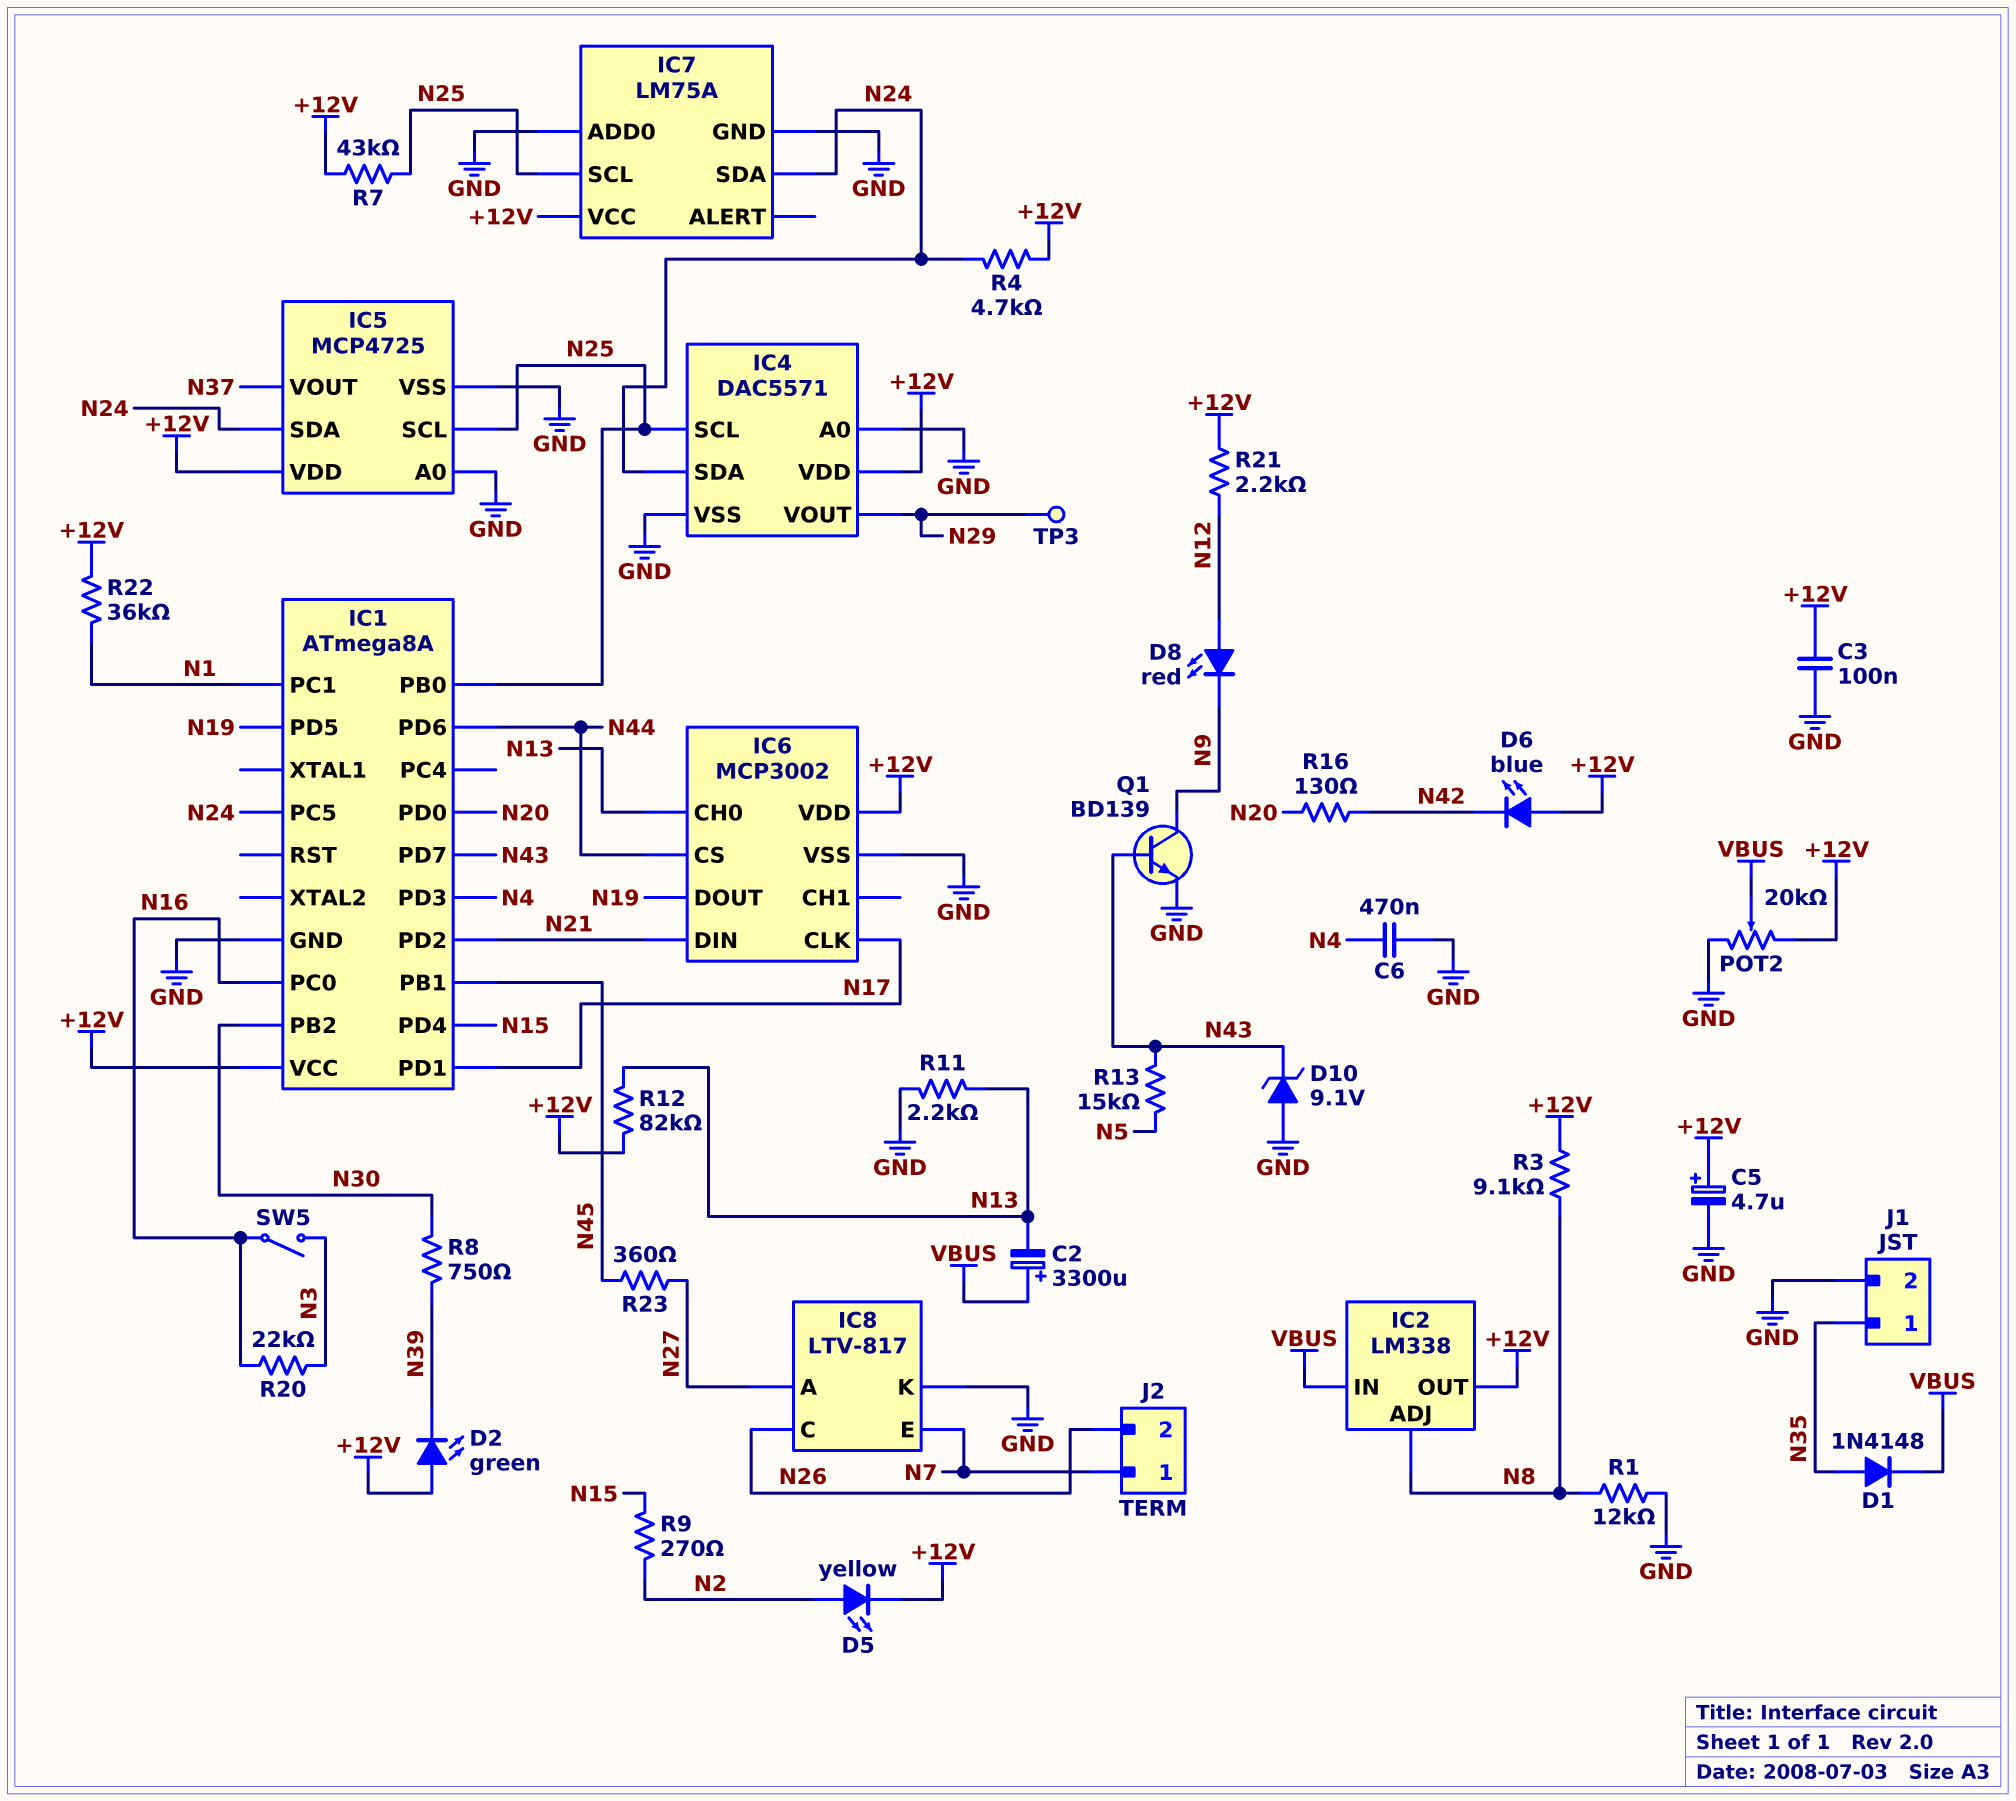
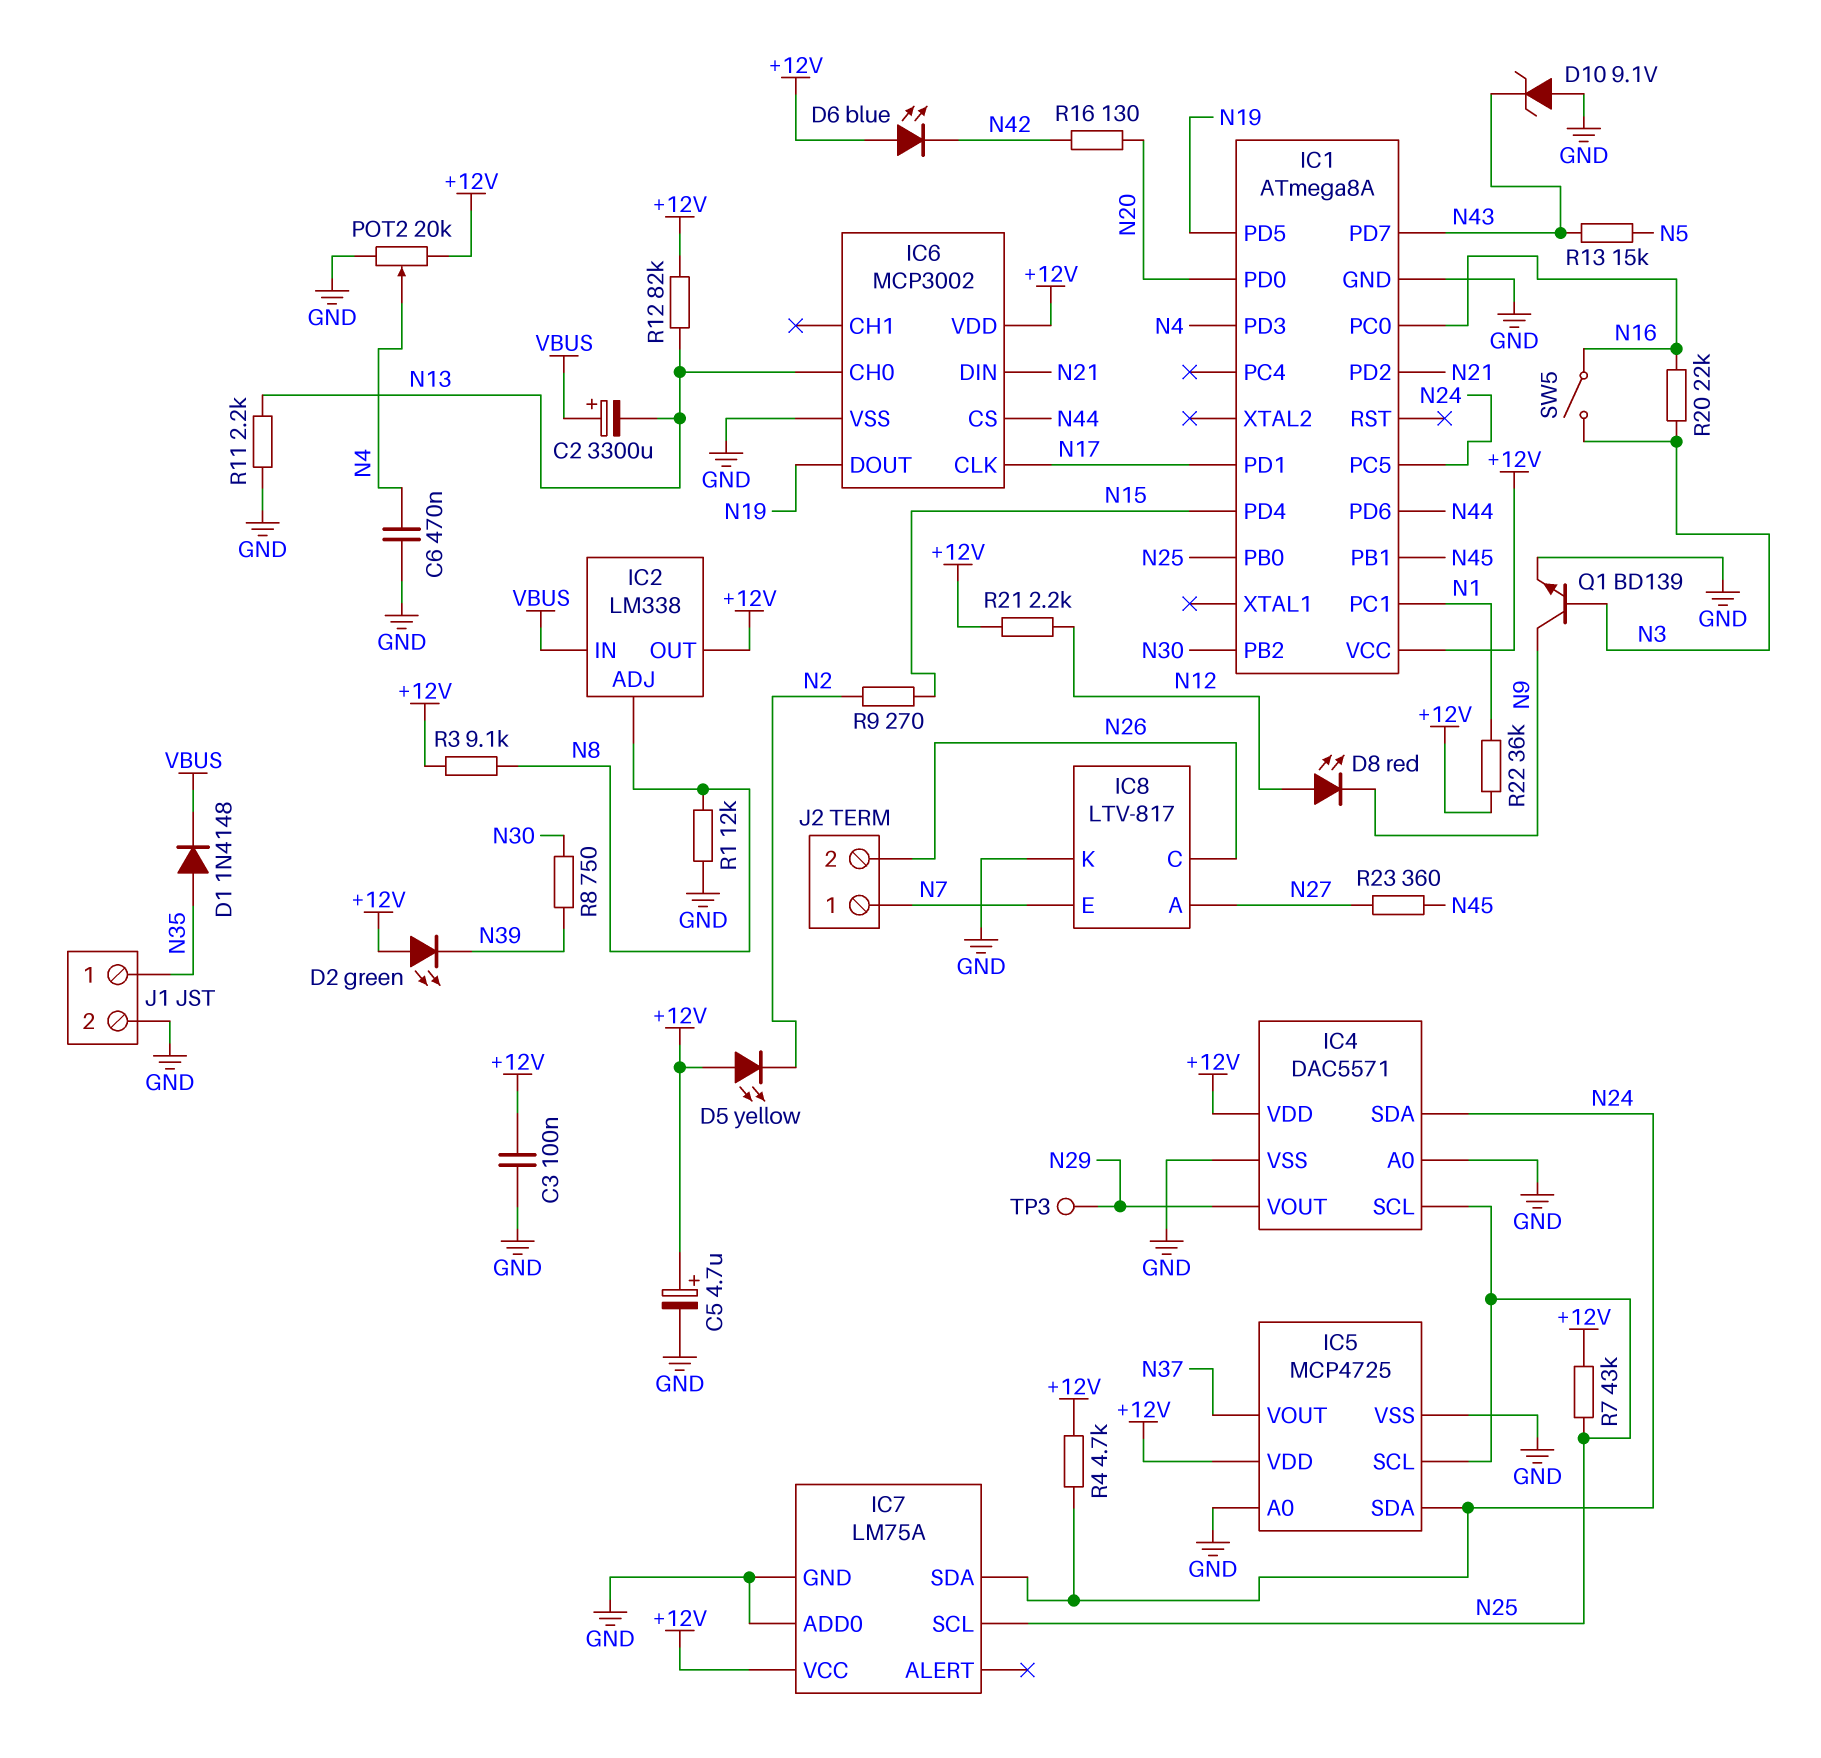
D5: LED yellow (A N2, K +12V) -> LED yellow (A +12V, K N2)
POT2: 20k (+12V, GND, wiper VBUS) -> 20k (+12V, GND, wiper N4)
Q1: NPN BD139 (B N43, C N9, E GND) -> NPN BD139 (B N3, C N9, E GND)

